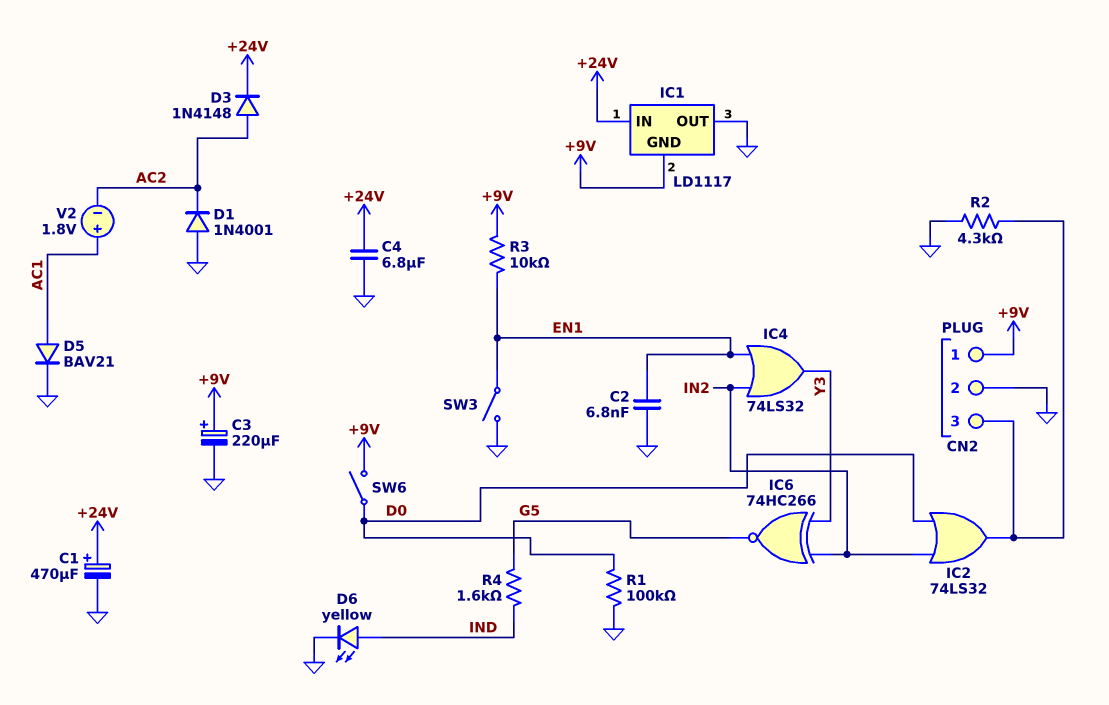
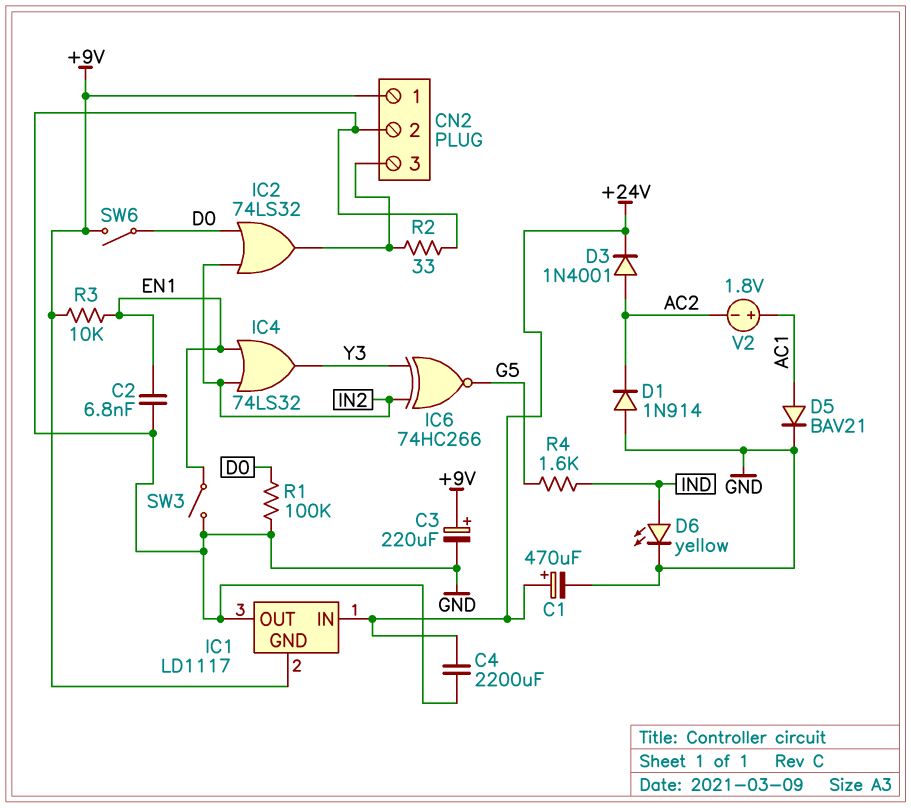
C4: 6.8uF (+24V, GND) -> 2200uF (+24V, GND)
D1: diode 1N4001 (A GND, K AC2) -> diode 1N914 (A GND, K AC2)
D3: diode 1N4148 (A AC2, K +24V) -> diode 1N4001 (A AC2, K +24V)
R2: 4.3k (CN2/3, GND) -> 33 (CN2/3, GND)

